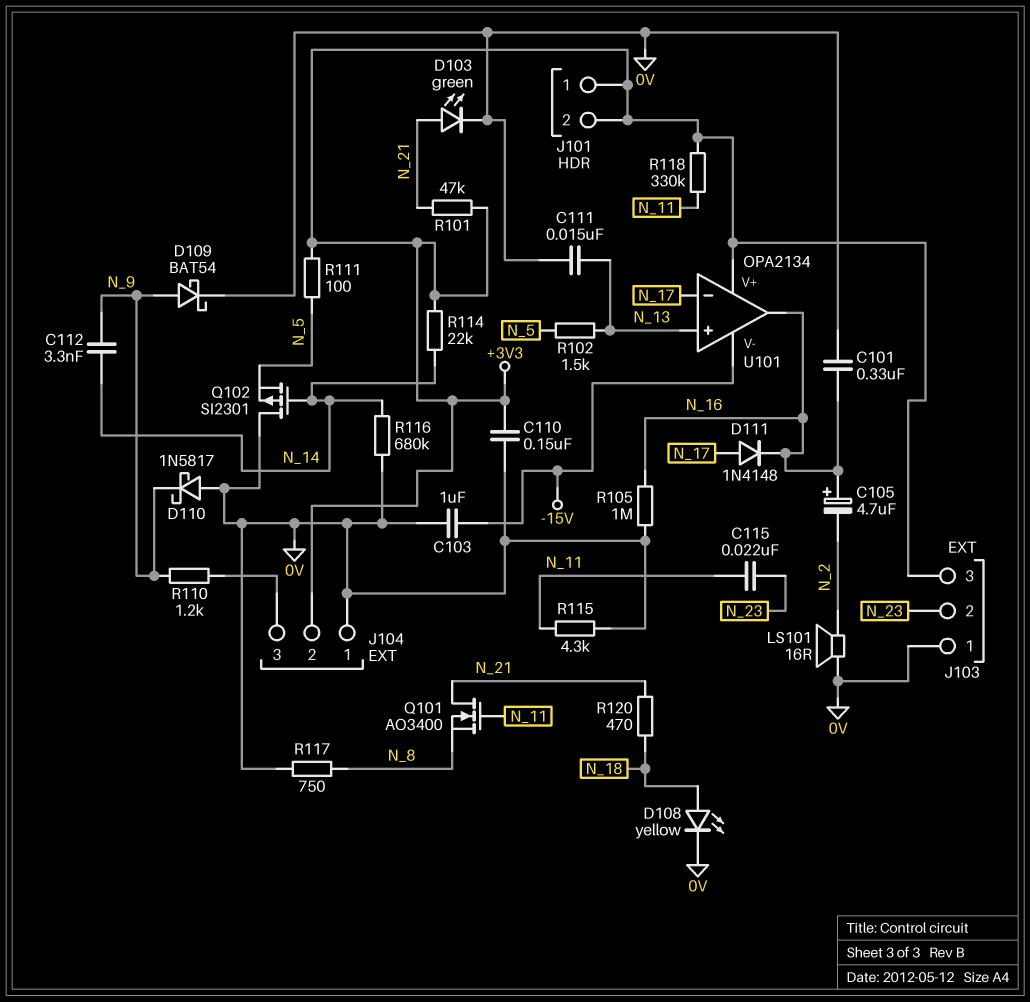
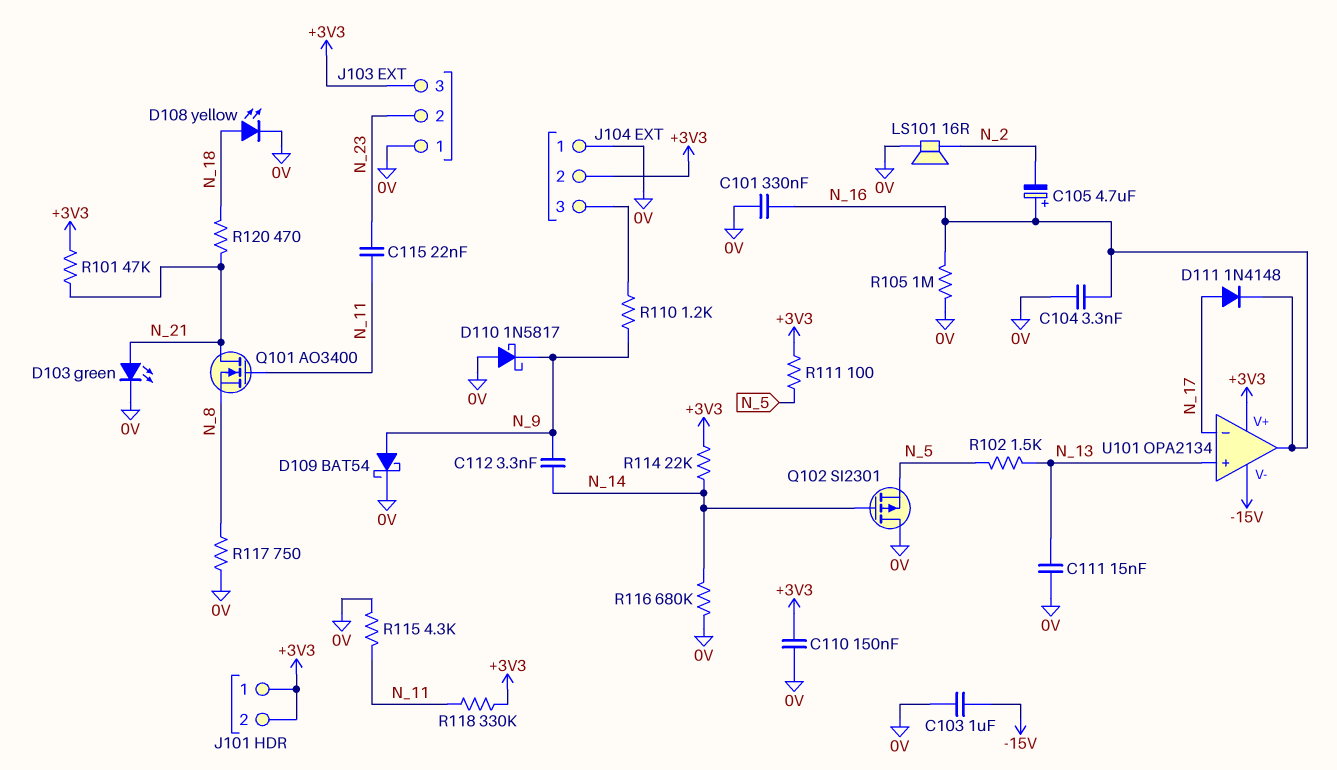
C104: none -> 3.3nF (0V, N_16)

